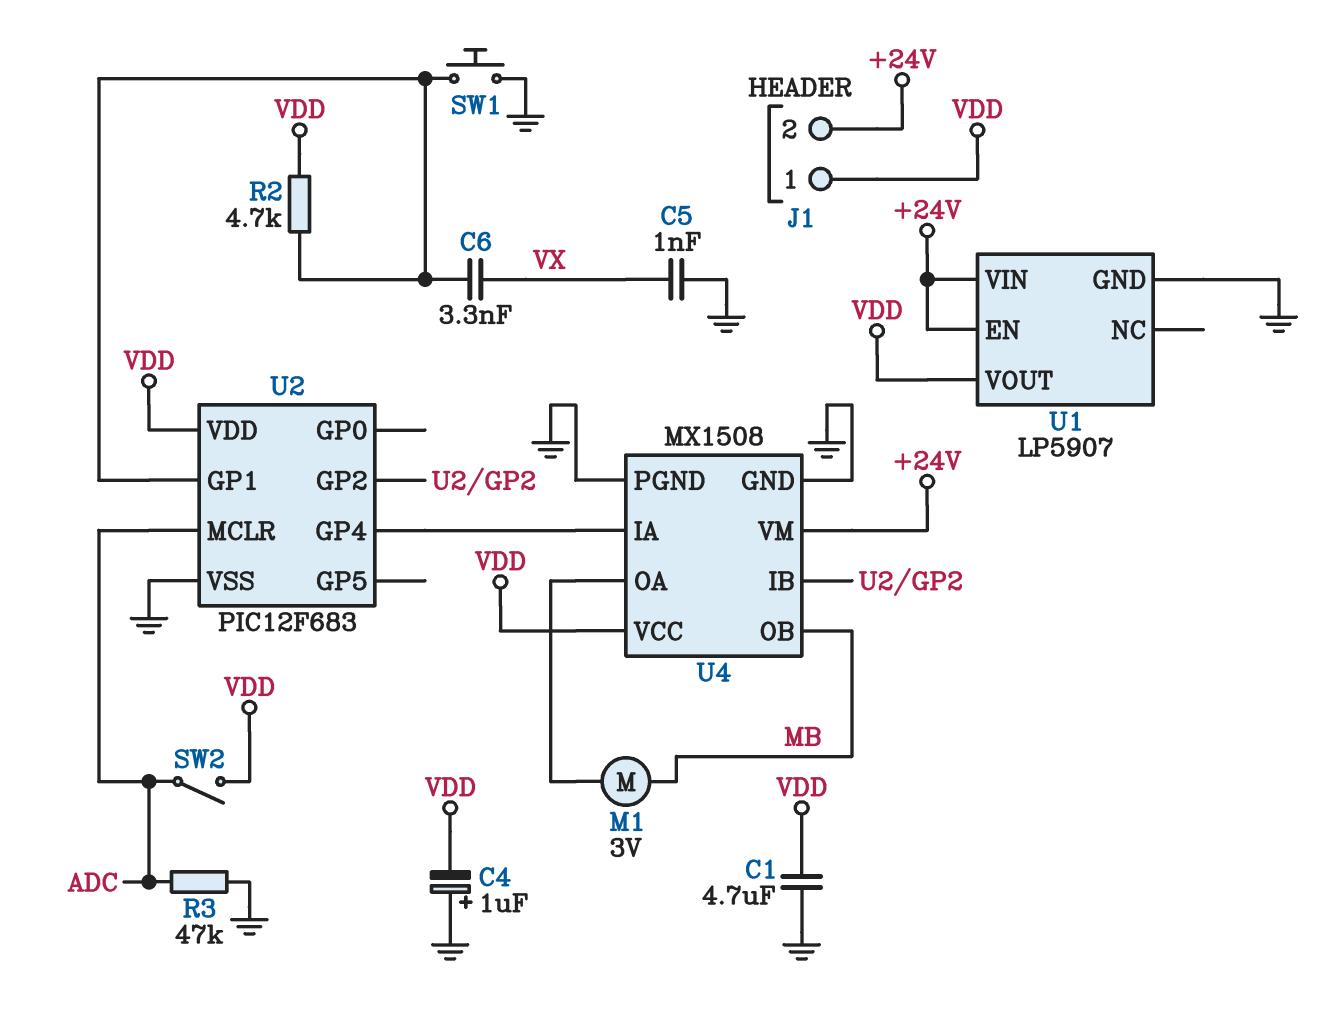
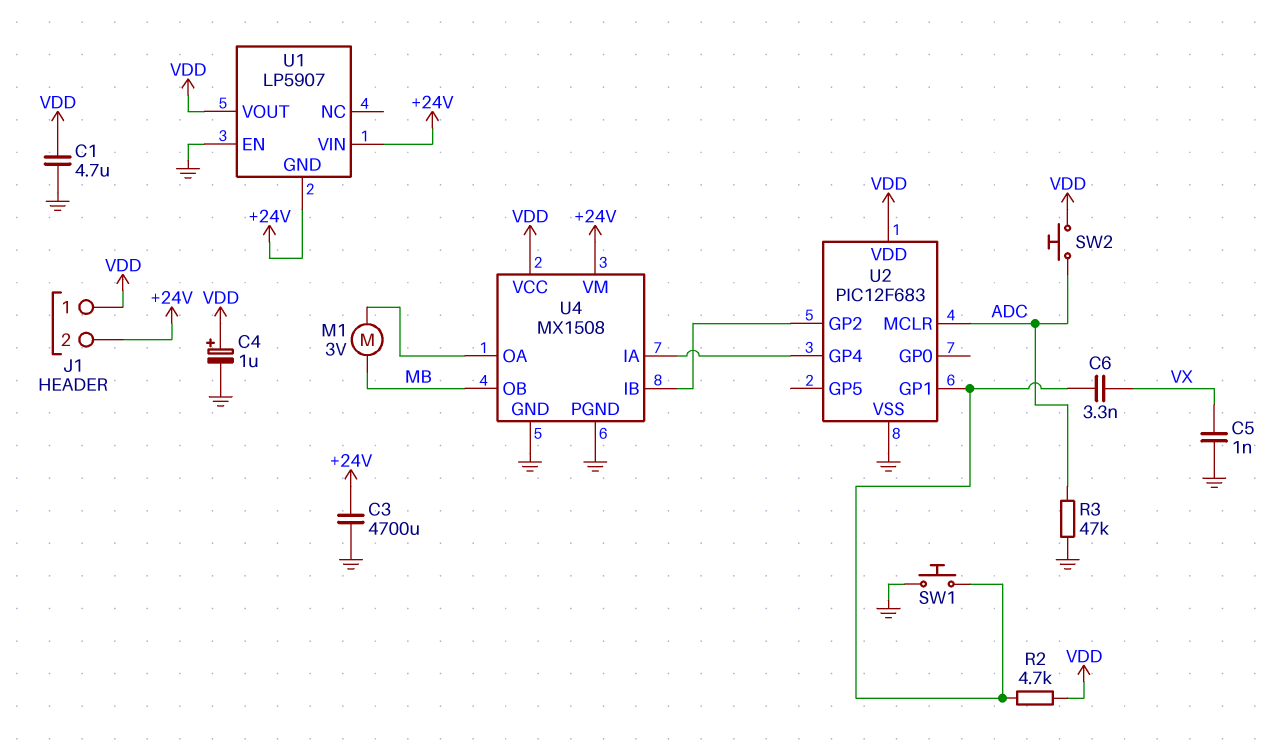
C3: none -> 4700uF (+24V, GND)
C4: 1uF (plus GND, minus VDD) -> 1uF (plus VDD, minus GND)
SW2: switch (ADC, VDD) -> button (ADC, VDD)
U1 pin EN: +24V -> GND
U1 pin GND: GND -> +24V

